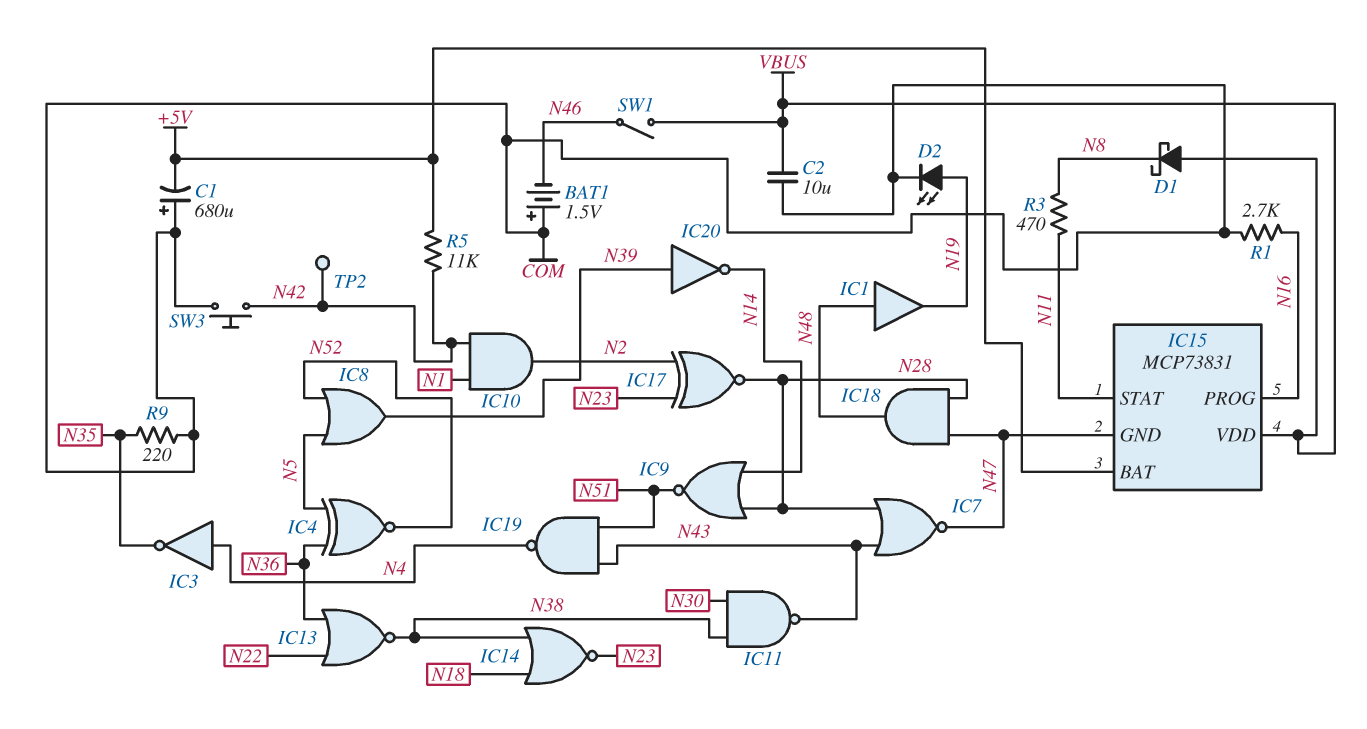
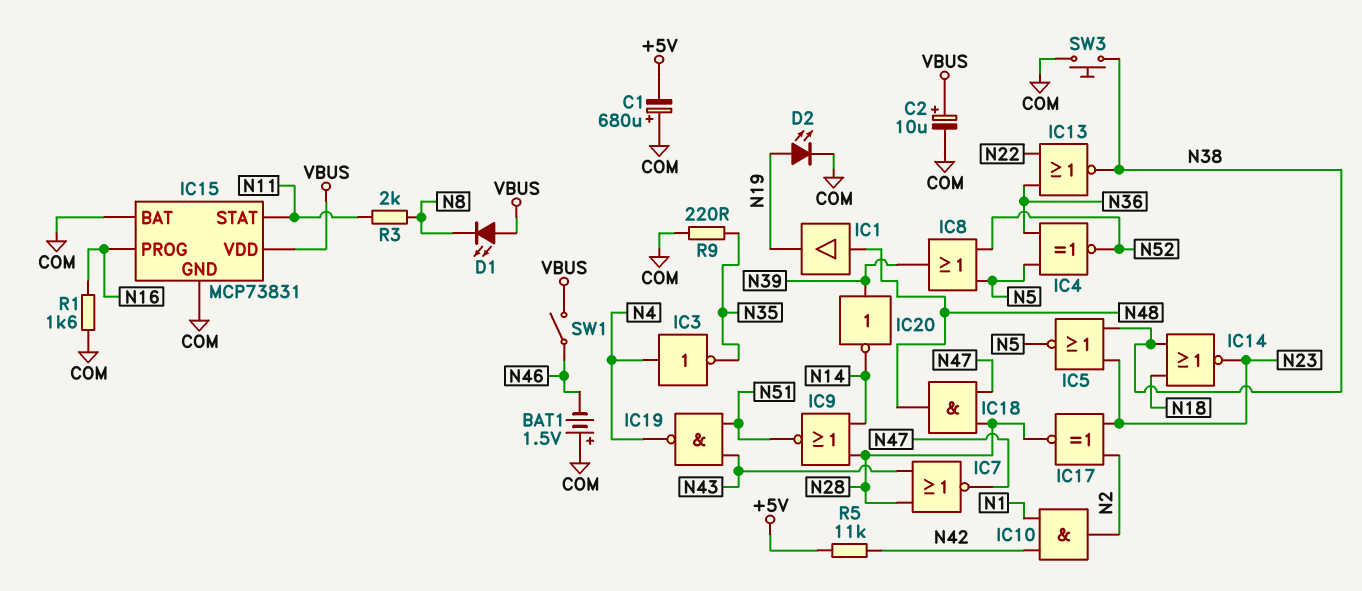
C2: 10uF (COM, VBUS) -> 10uF (plus VBUS, minus COM)
D1: schottky (A VBUS, K N8) -> LED (A VBUS, K N8)
IC5: none -> NOR (in N23, in N38, out N5)
IC11: NAND (in N30, in N38, out N43) -> none
IC15 pin BAT: +5V -> COM
IC15 pin GND: N47 -> COM
R1: 2.7k (COM, N16) -> 1.6k (COM, N16)
R3: 470 (N8, N11) -> 2k (N8, N11)
SW3: button (COM, N42) -> button (COM, N38)
TP2: test point (N42) -> none

